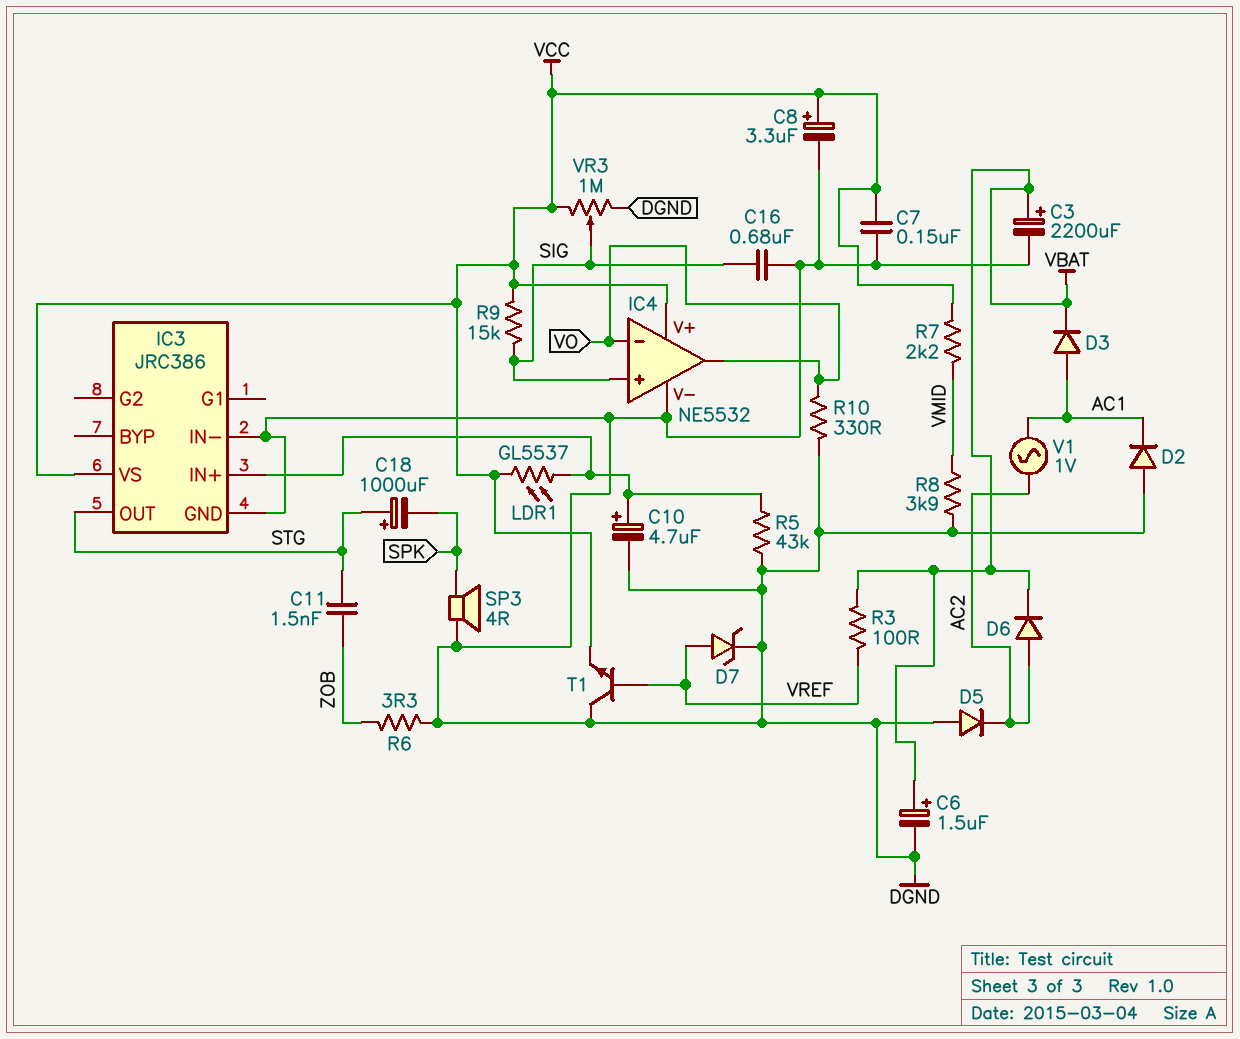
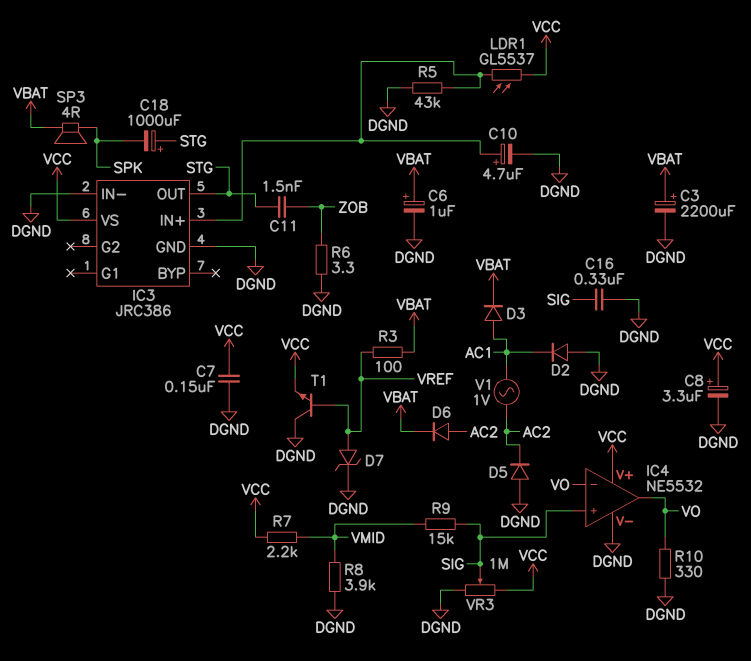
C6: 1.5uF (plus VBAT, minus DGND) -> 1uF (plus VBAT, minus DGND)
C16: 680nF (DGND, SIG) -> 330nF (DGND, SIG)
R9: 15k (SIG, VCC) -> 15k (SIG, VMID)
SP3: speaker 4R (DGND, SPK) -> speaker 4R (SPK, VBAT)

